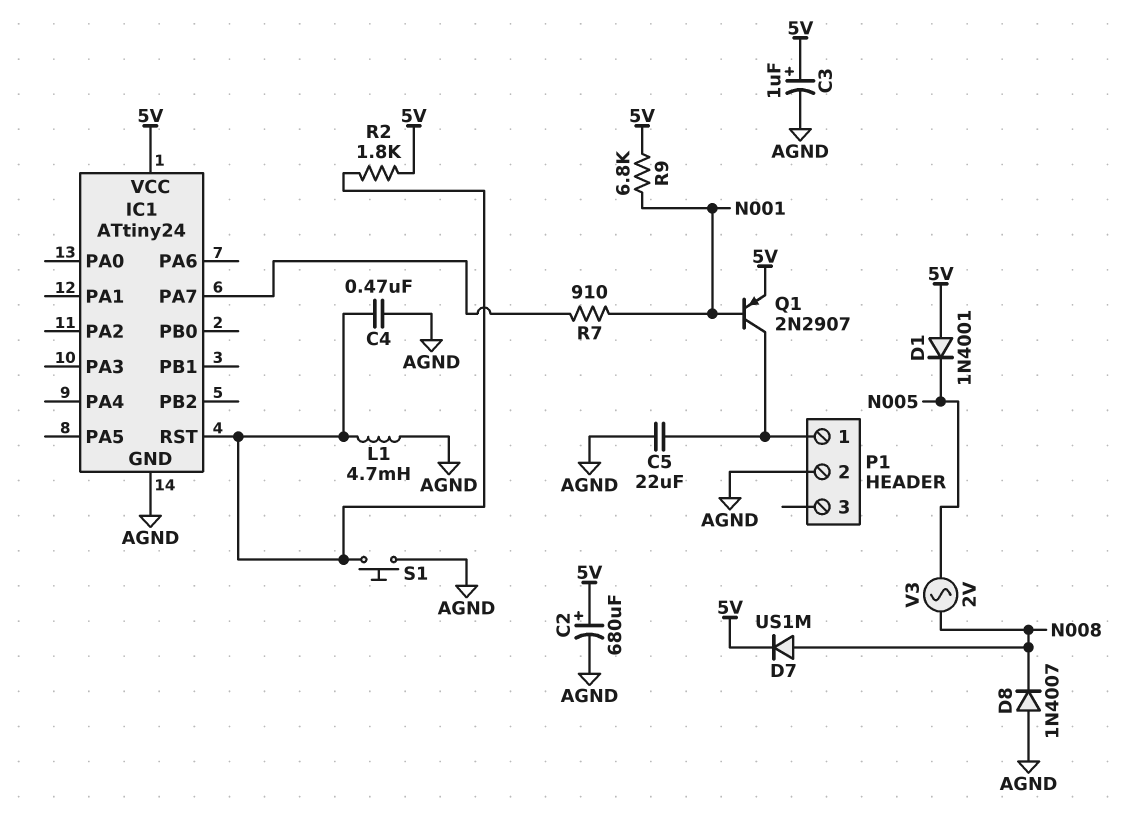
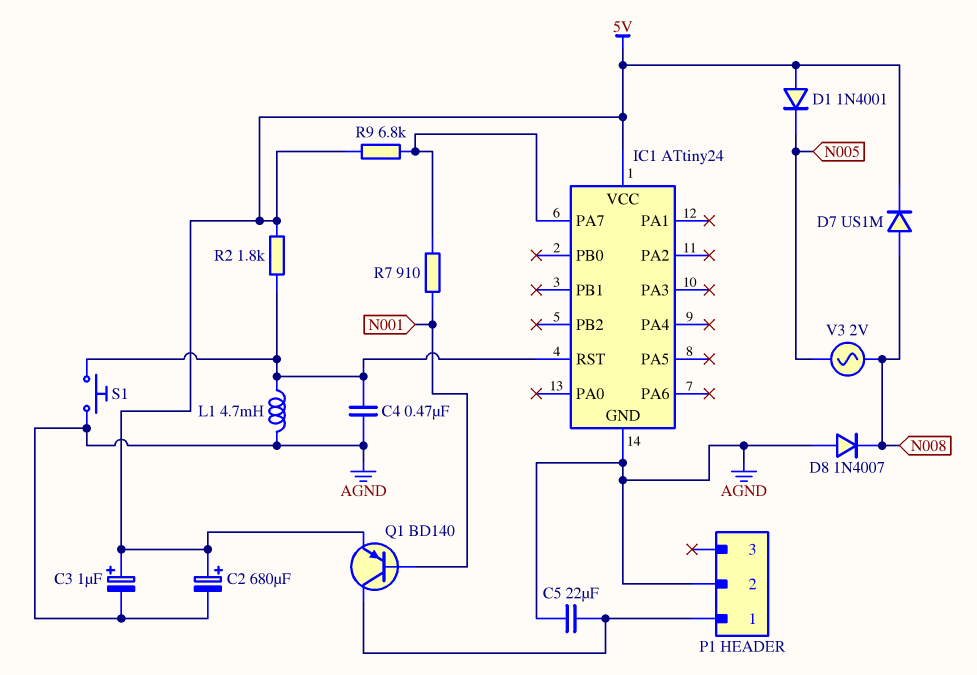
Q1: PNP 2N2907 (B N001, C P1/1, E 5V) -> PNP BD140 (B N001, C P1/1, E 5V)
R9: 6.8k (5V, N001) -> 6.8k (5V, IC1/PA7)

